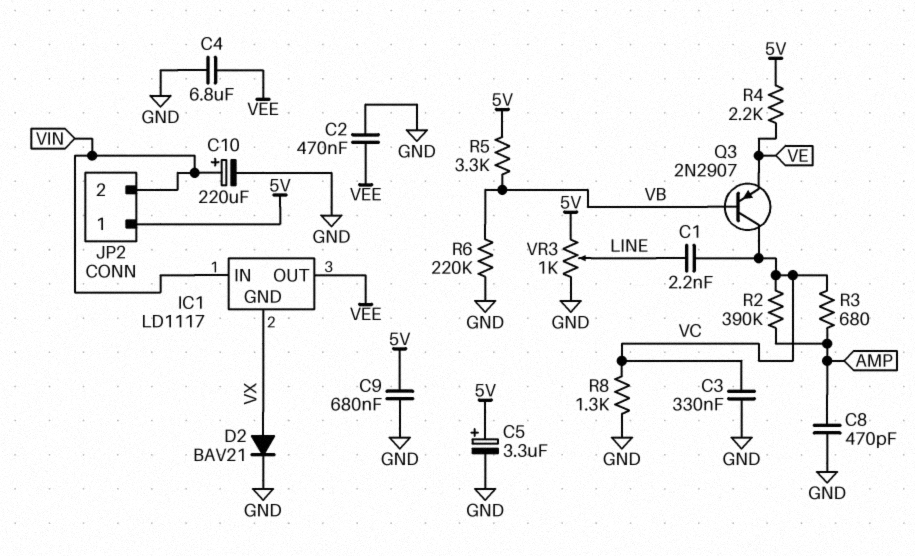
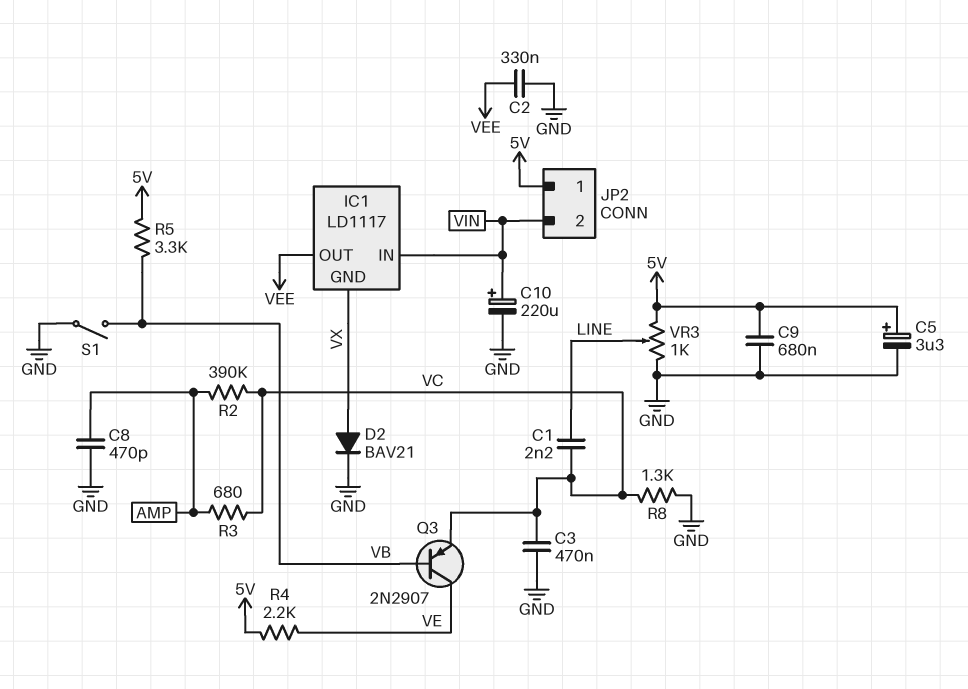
C2: 470nF (GND, VEE) -> 330nF (GND, VEE)
C3: 330nF (GND, VC) -> 470nF (GND, VC)
C4: 6.8uF (GND, VEE) -> none
Q3: PNP 2N2907 (B VB, C VC, E VE) -> PNP 2N2907 (B VB, C VE, E VC)
R6: 220k (GND, VB) -> none
S1: none -> switch (GND, VB)

